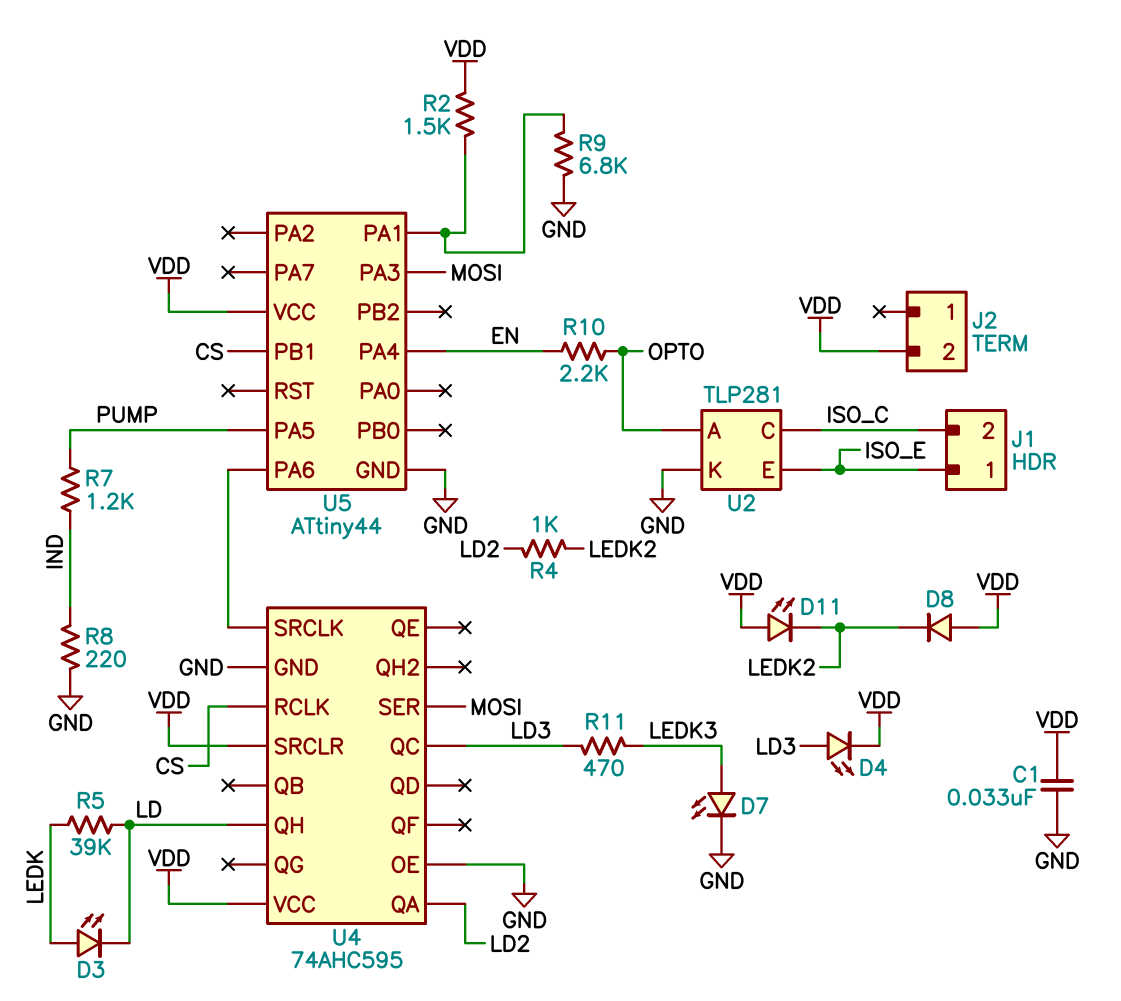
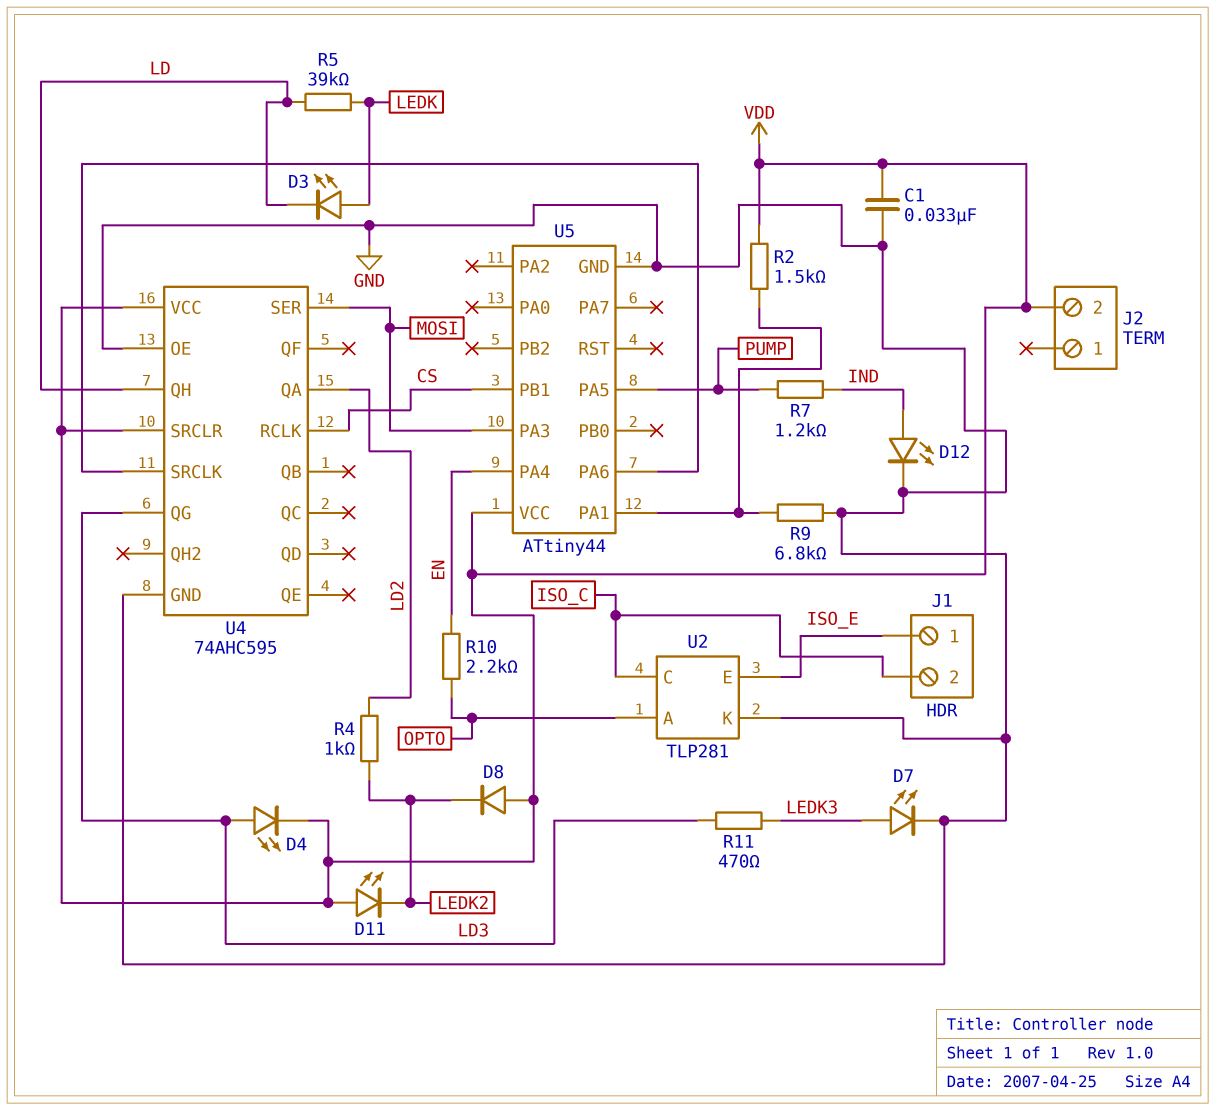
D12: none -> LED (A IND, K GND)
R8: 220 (GND, IND) -> none
U4 pin QC: LD3 -> none
U4 pin QG: none -> LD3

